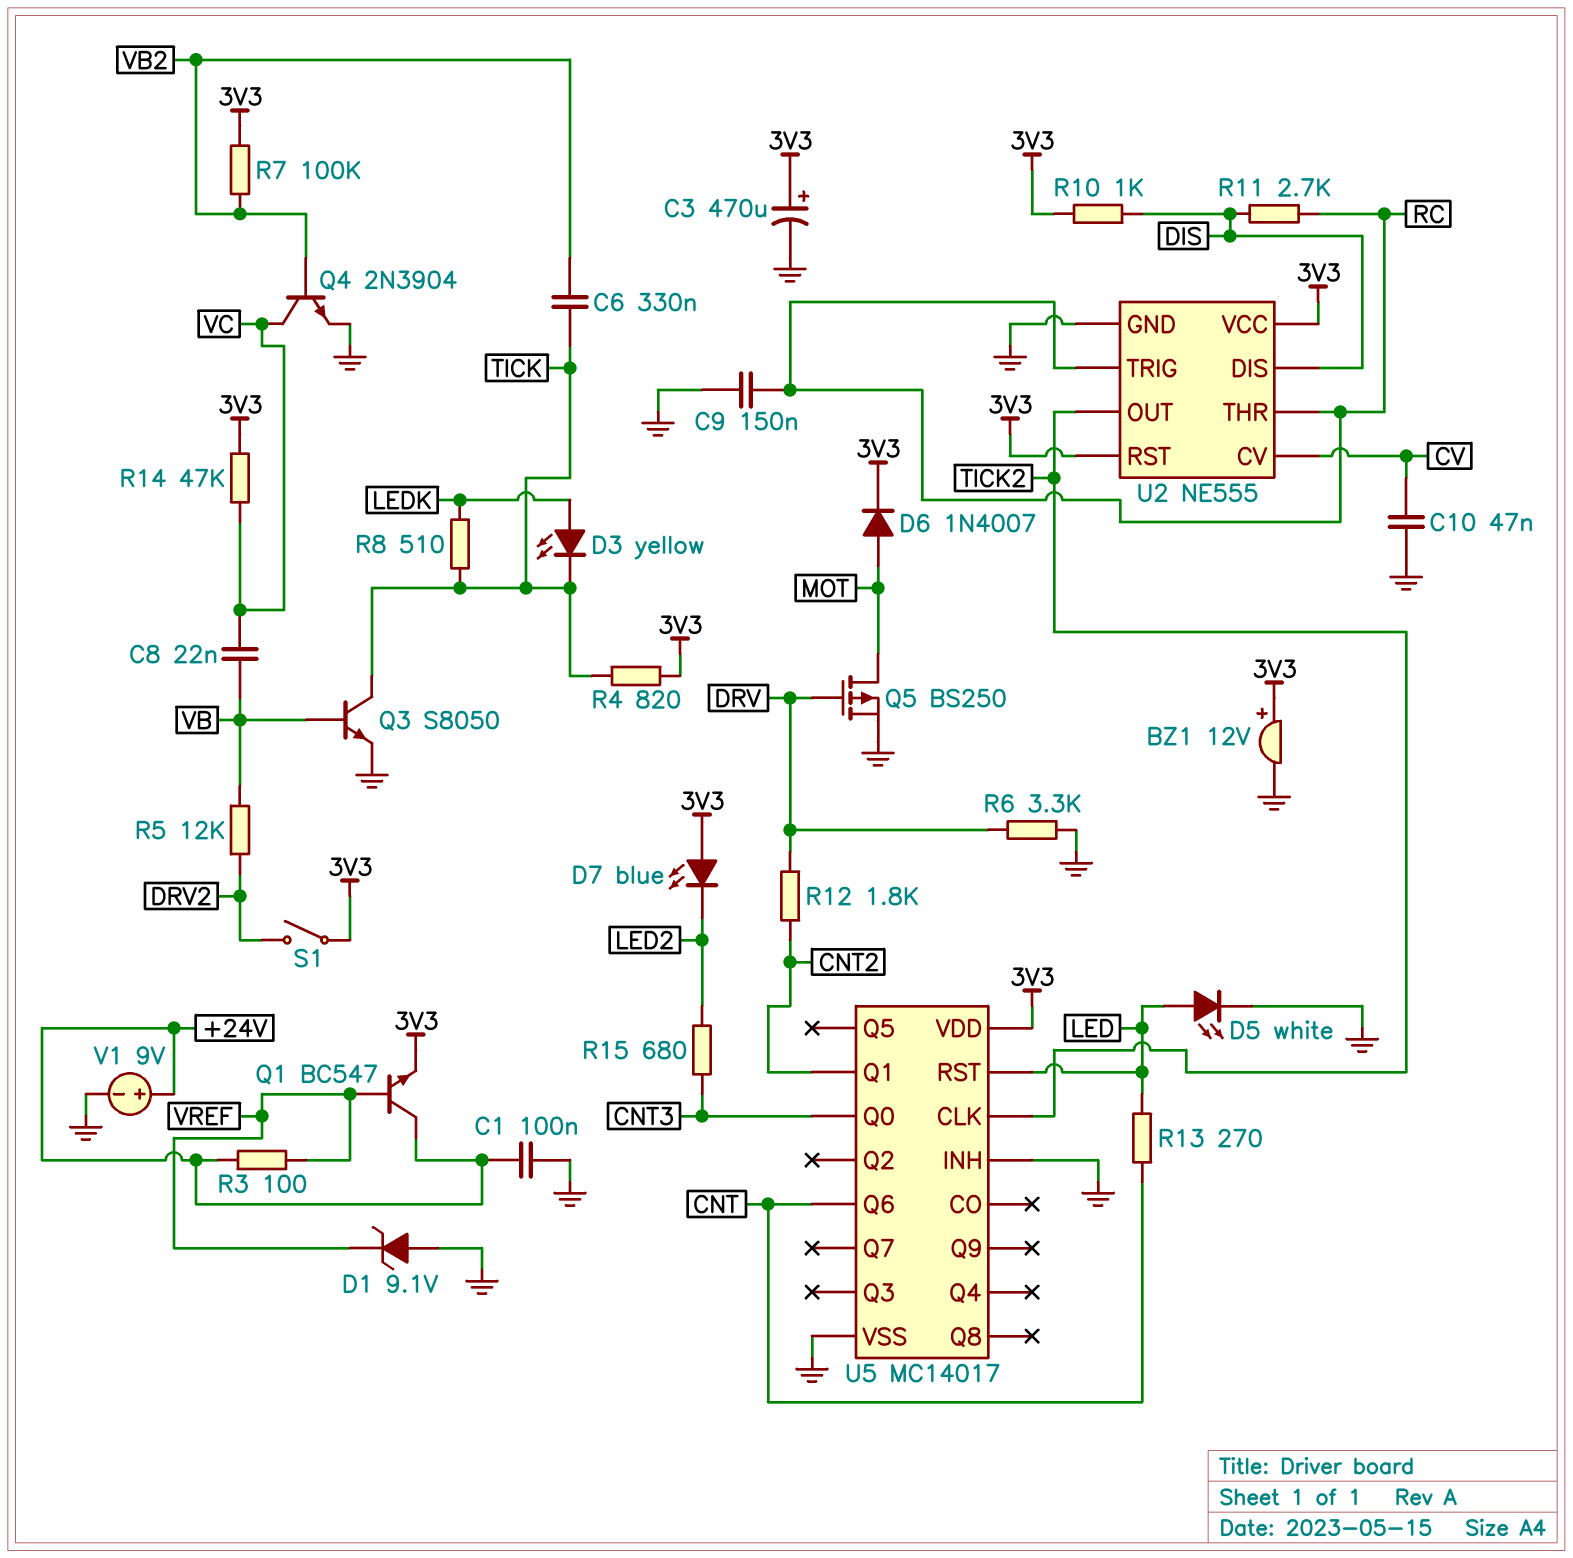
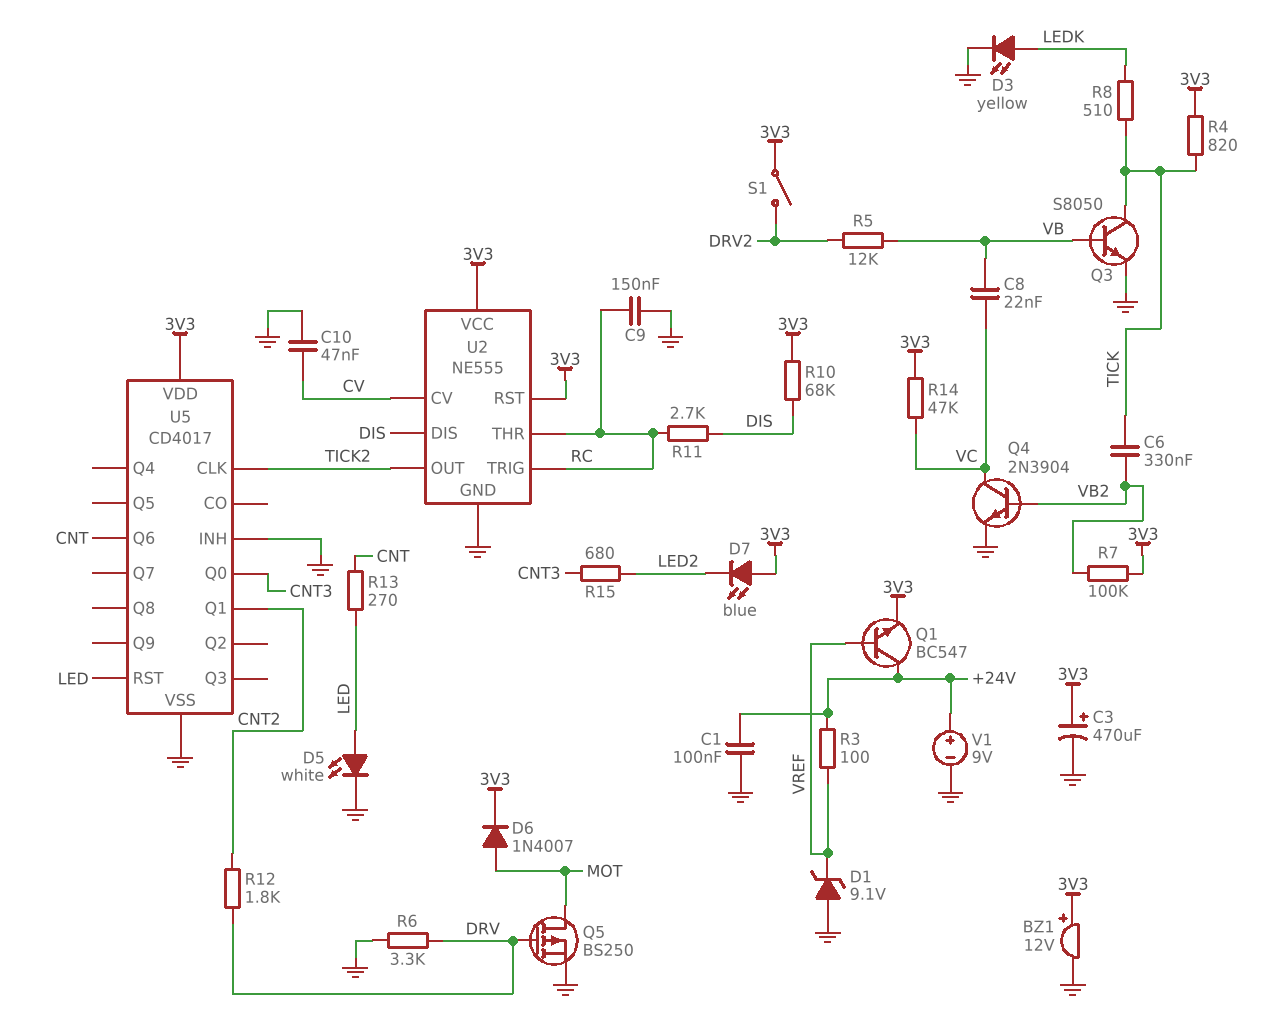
D3: LED yellow (A LEDK, K TICK) -> LED yellow (A LEDK, K GND)
R10: 1k (3V3, DIS) -> 68k (3V3, DIS)
U5: MC14017 -> CD4017

